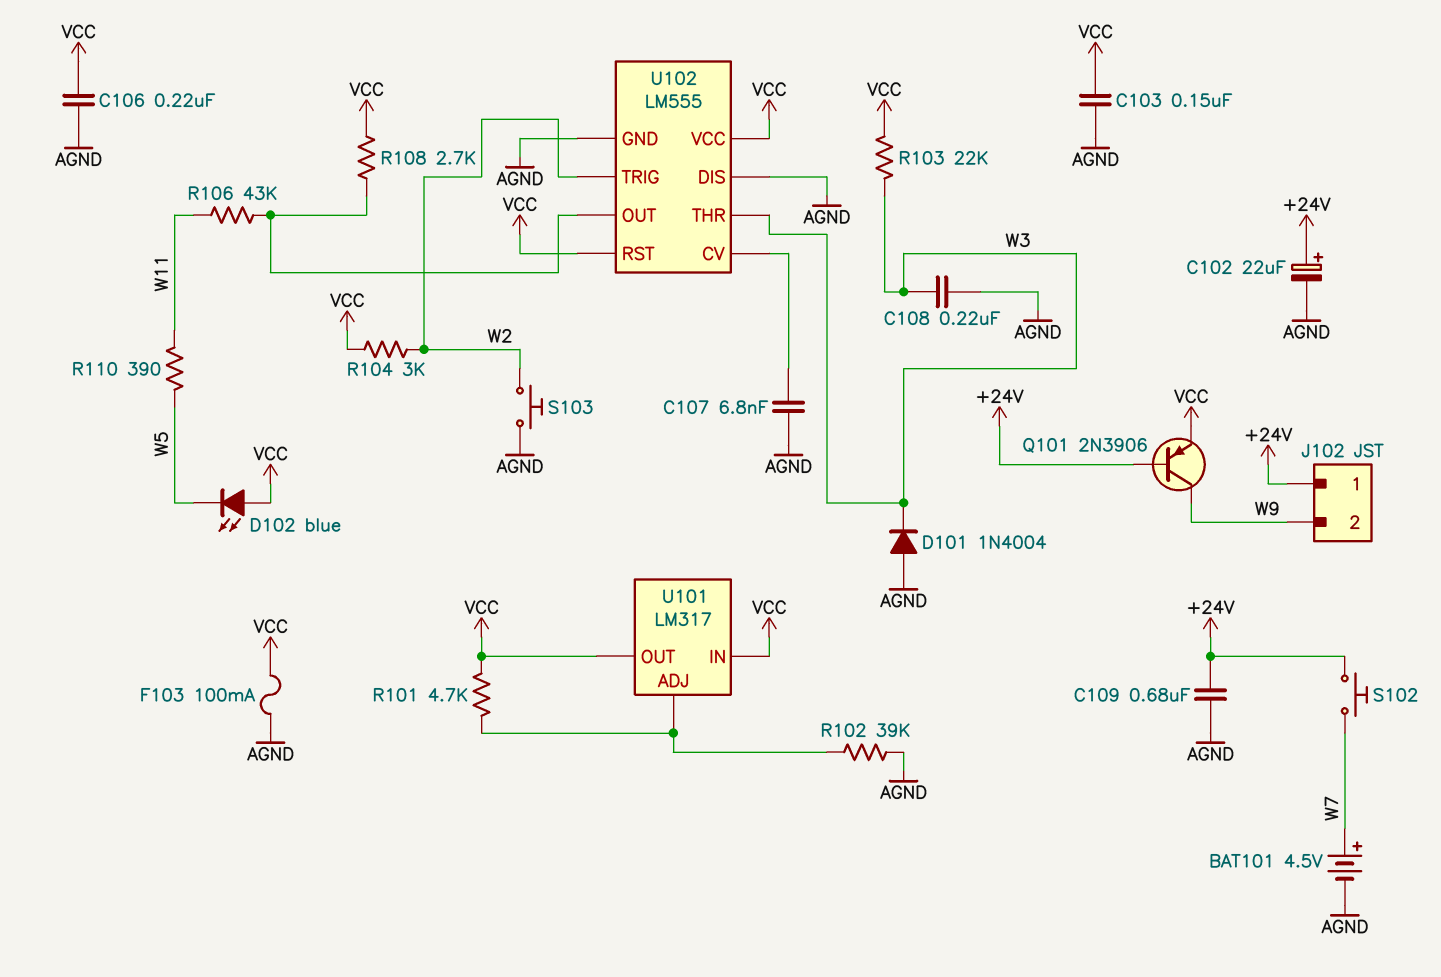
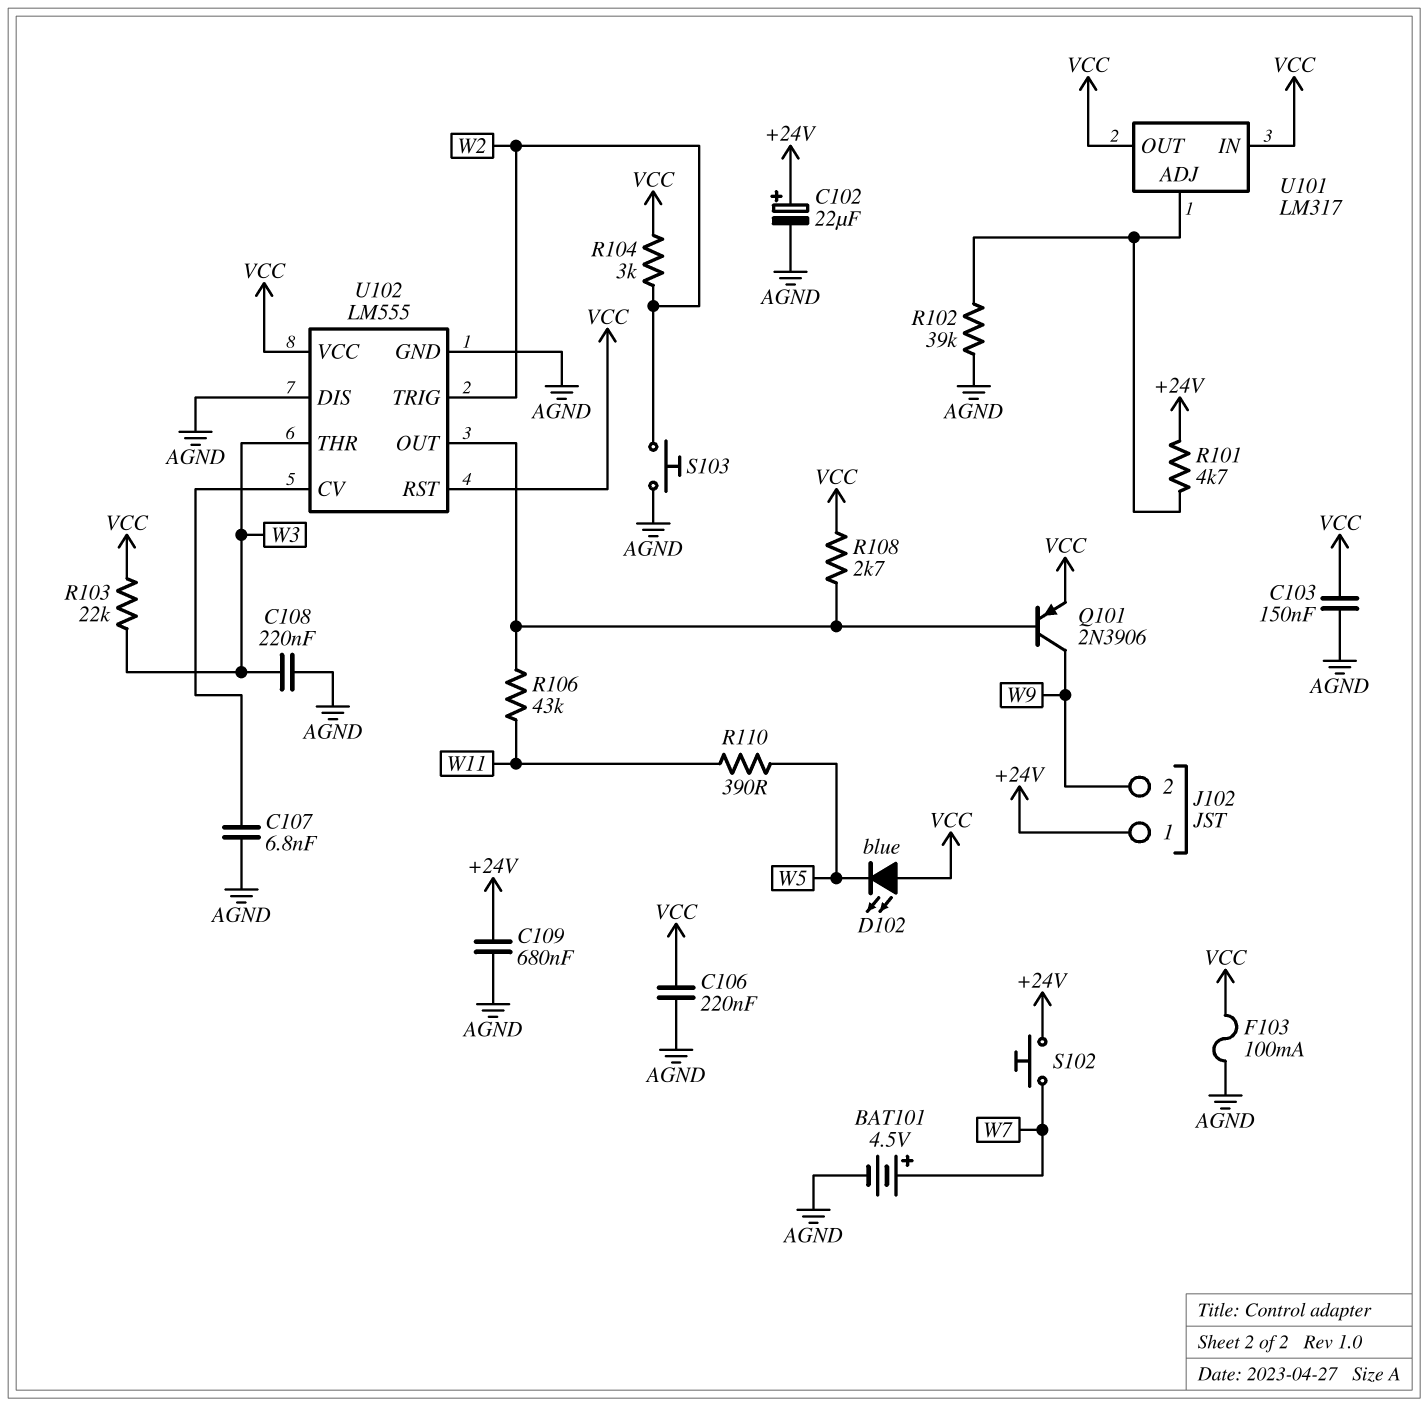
D101: diode 1N4004 (A AGND, K W3) -> none
Q101: PNP 2N3906 (B +24V, C W9, E VCC) -> PNP 2N3906 (B U102/OUT, C W9, E VCC)
R101: 4.7k (U101/ADJ, VCC) -> 4.7k (+24V, U101/ADJ)

